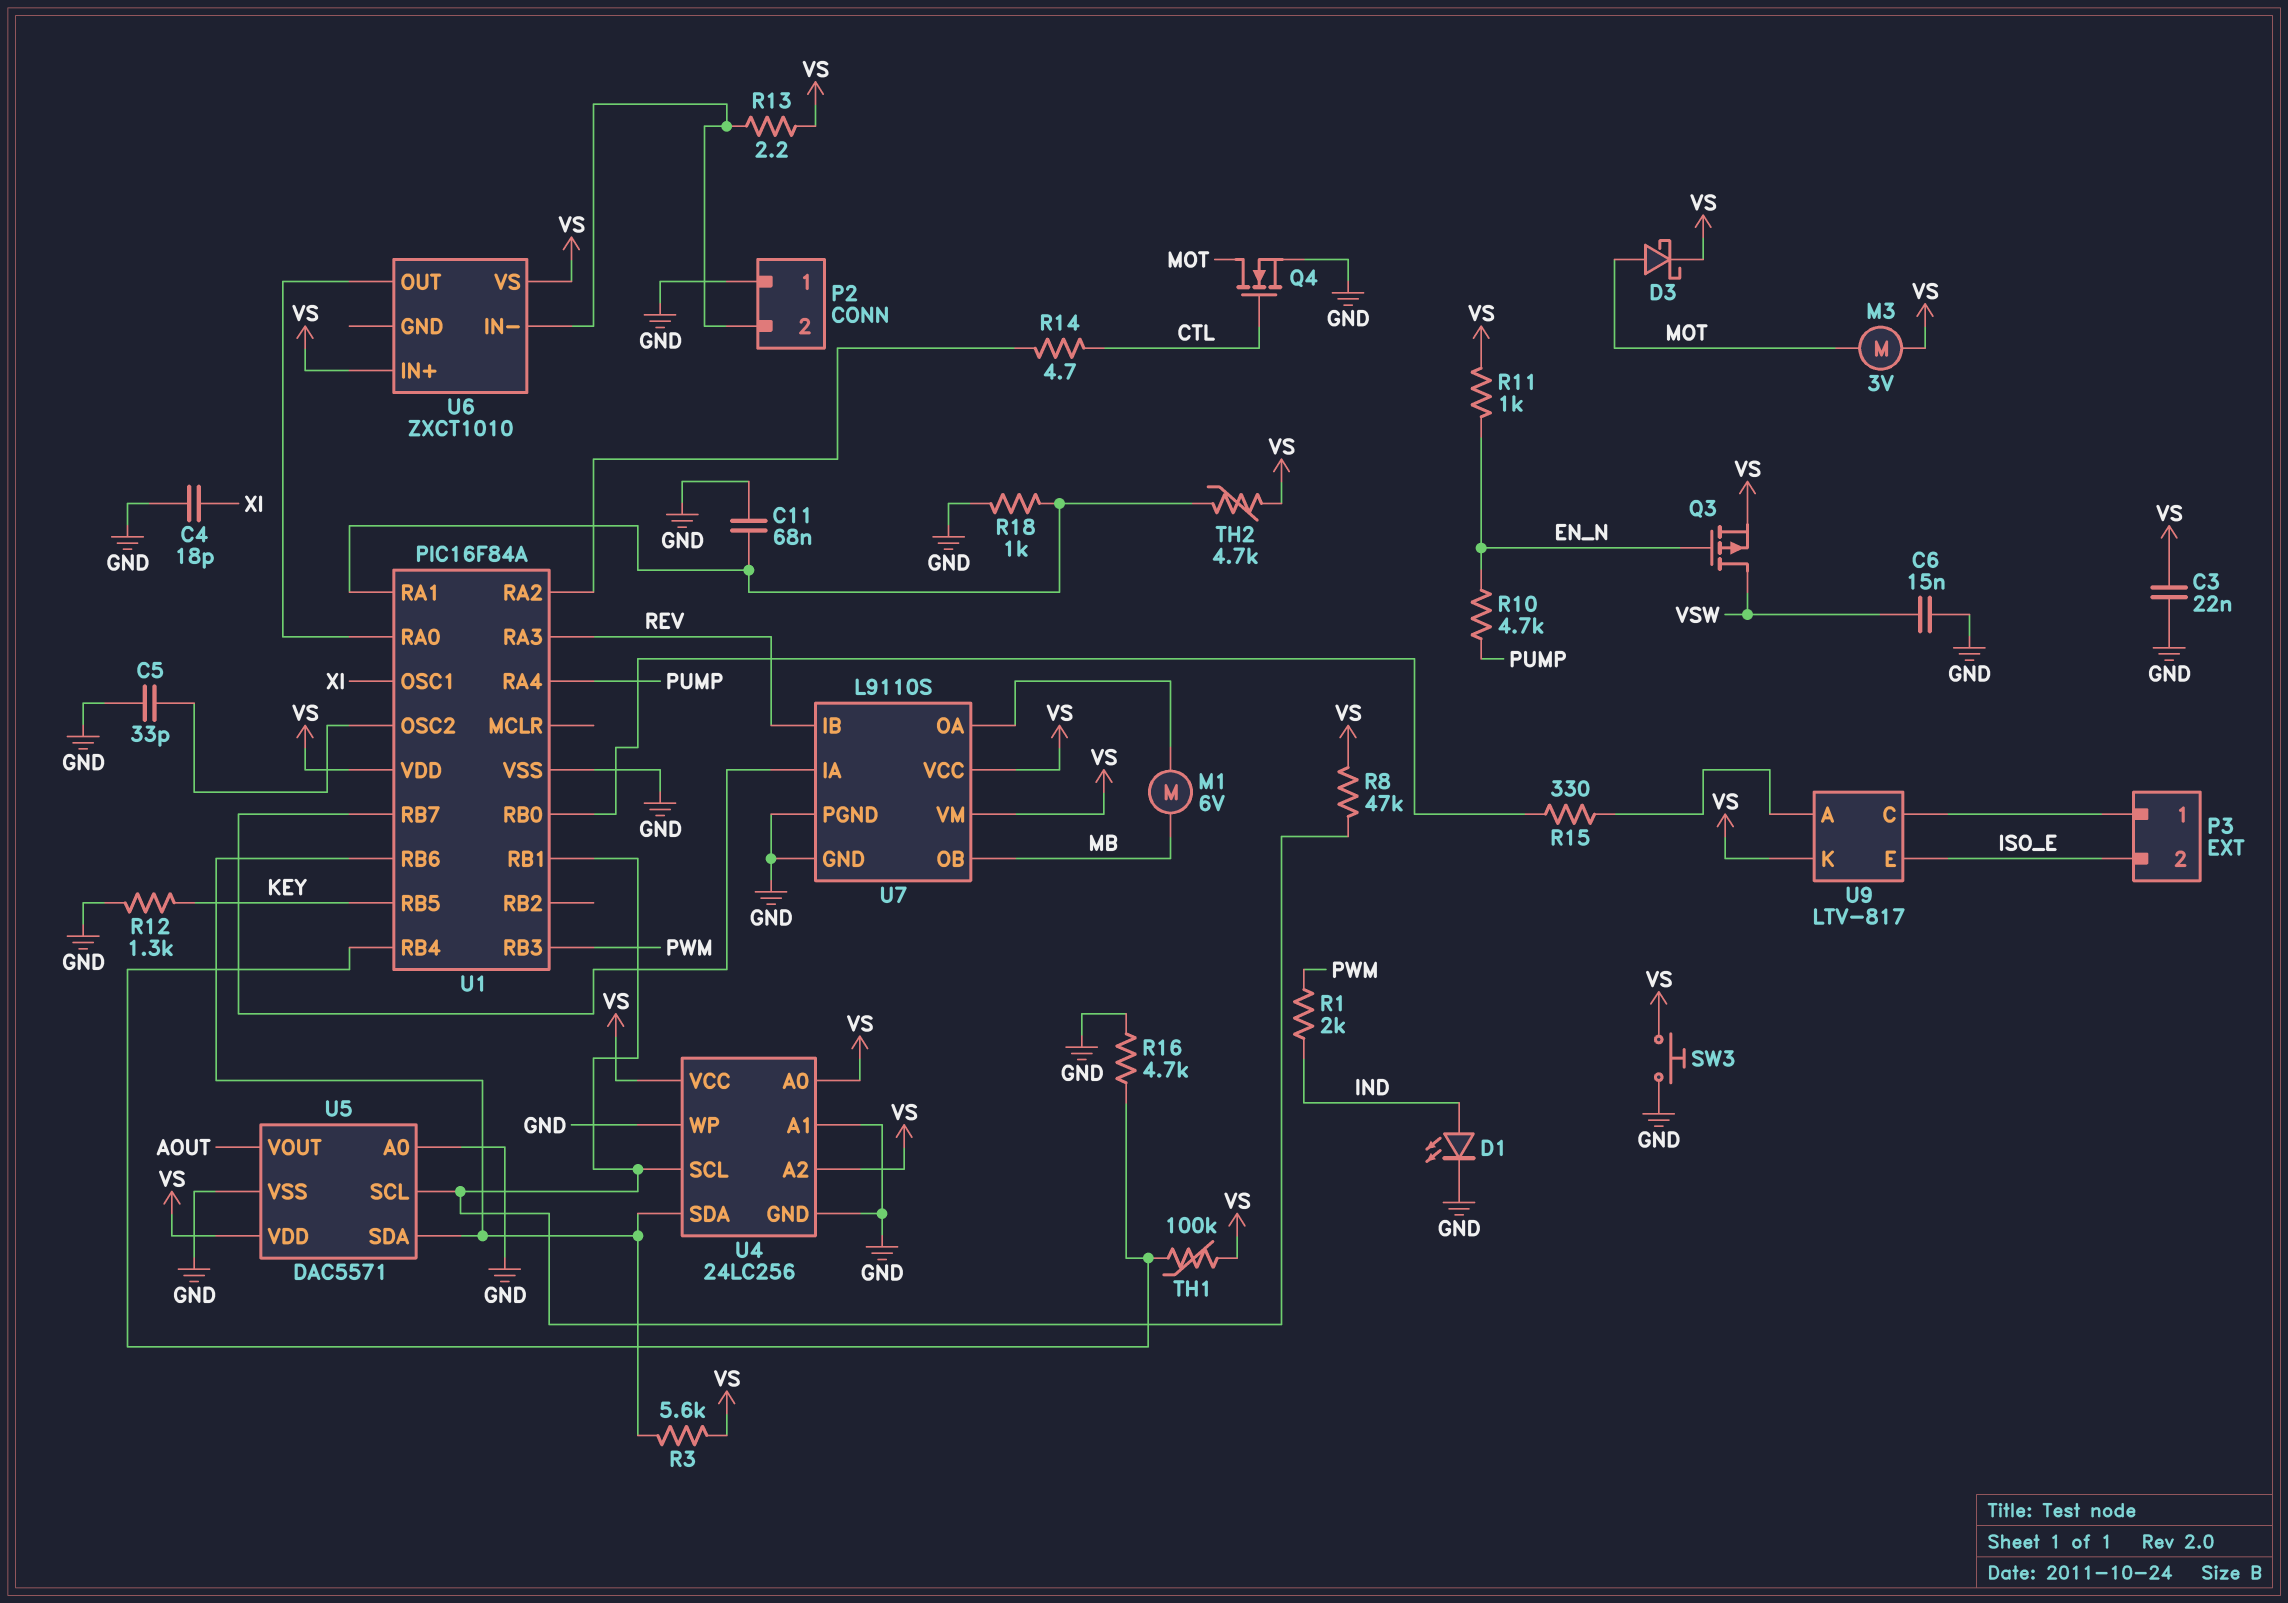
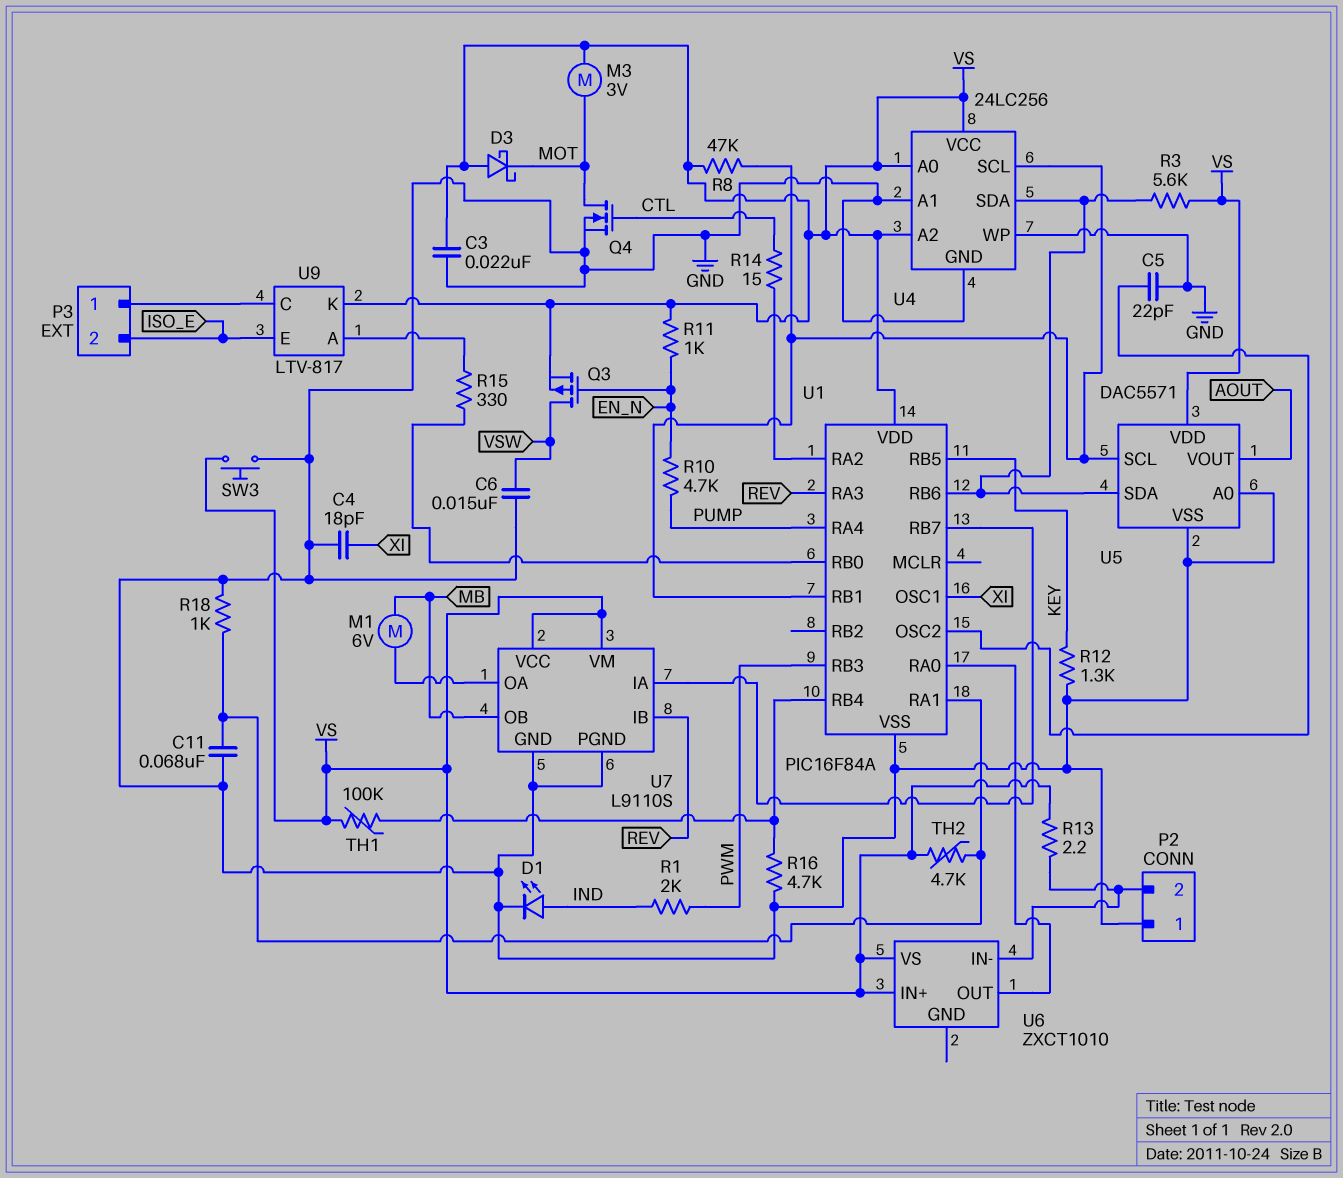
C5: 33pF (GND, U1/OSC2) -> 22pF (GND, U1/OSC2)
D3: schottky (A MOT, K VS) -> schottky (A VS, K MOT)
R14: 4.7 (CTL, U1/RA2) -> 15 (CTL, U1/RA2)

